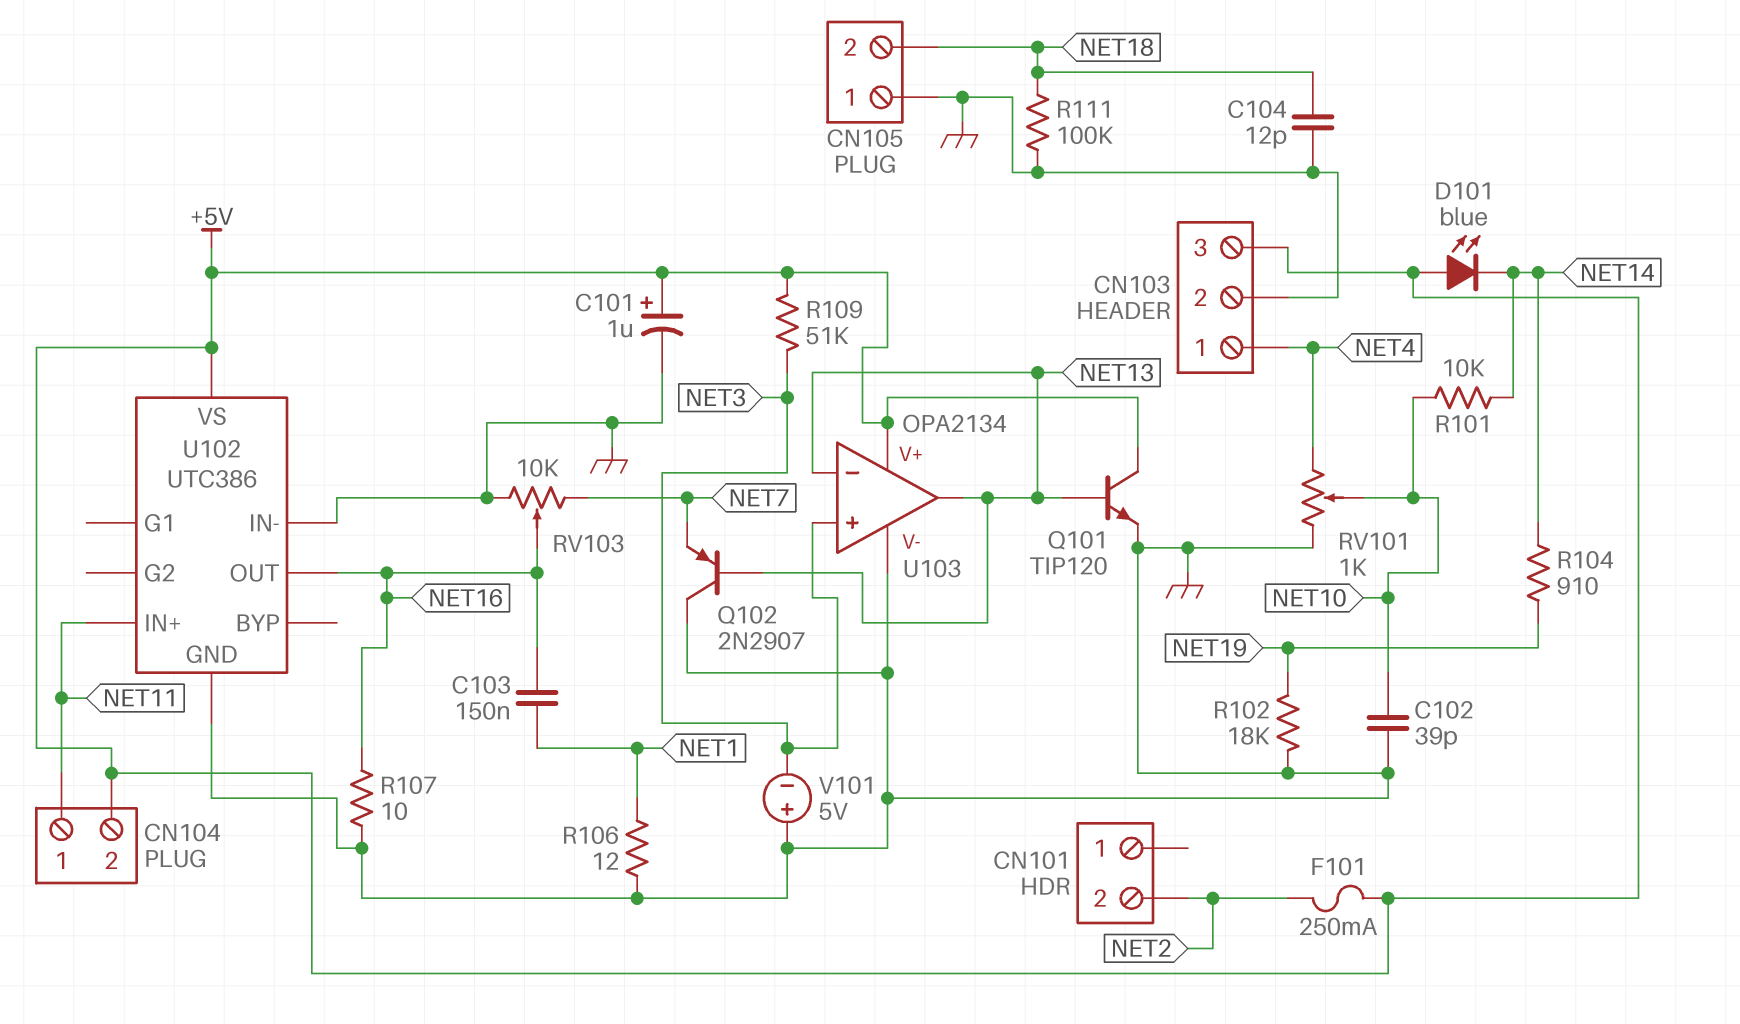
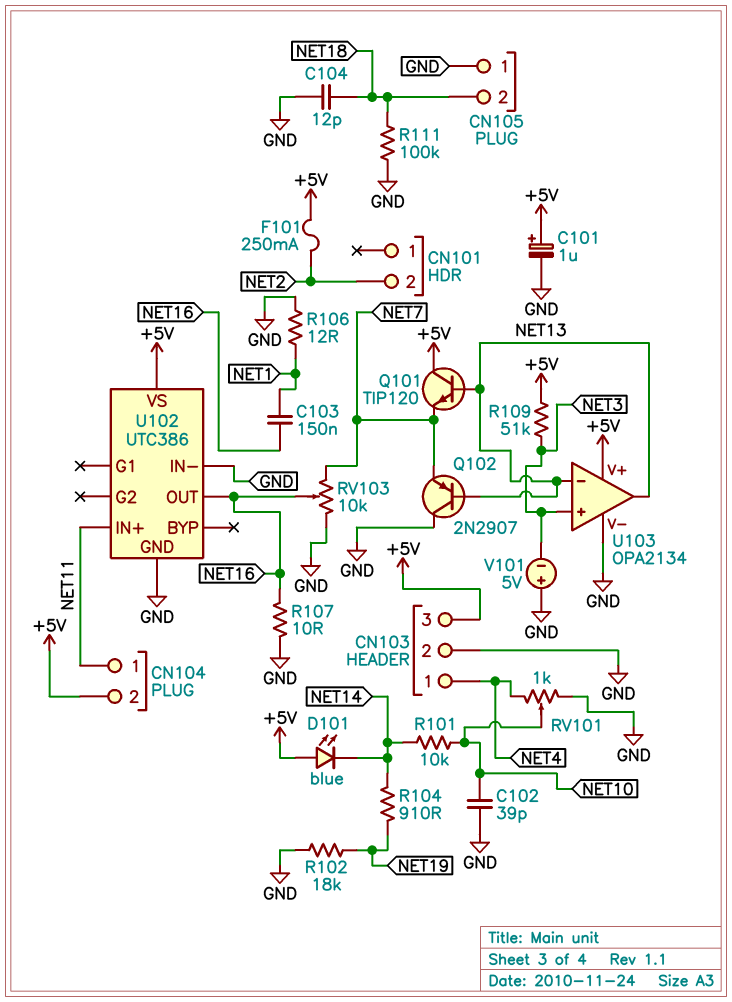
Q101: NPN TIP120 (B NET13, C +5V, E GND) -> NPN TIP120 (B NET13, C +5V, E NET7)

